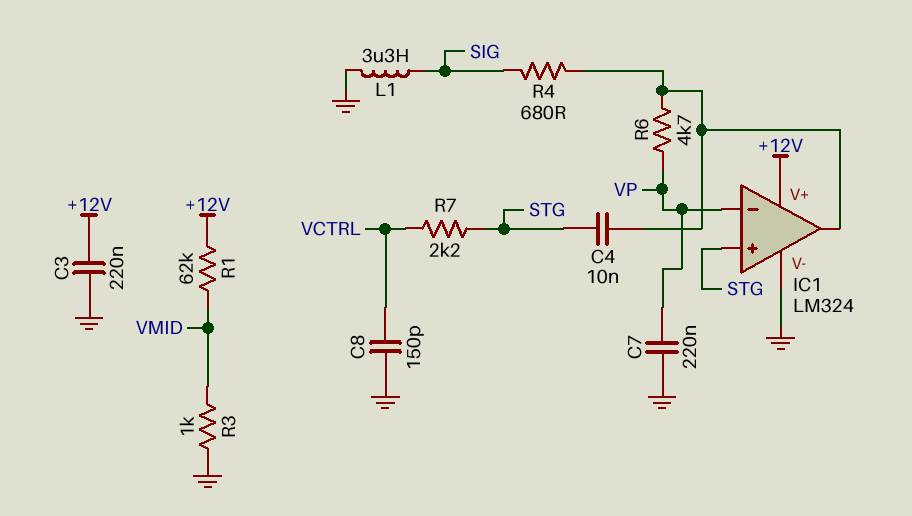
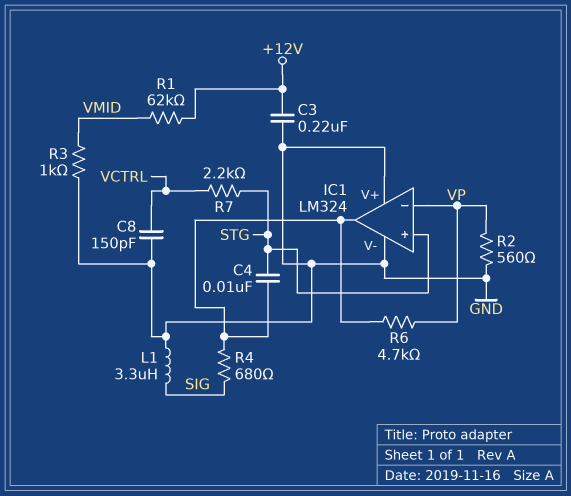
C7: 220nF (GND, VP) -> none
IC1 pin V+: +12V -> GND
R2: none -> 560 (GND, VP)

